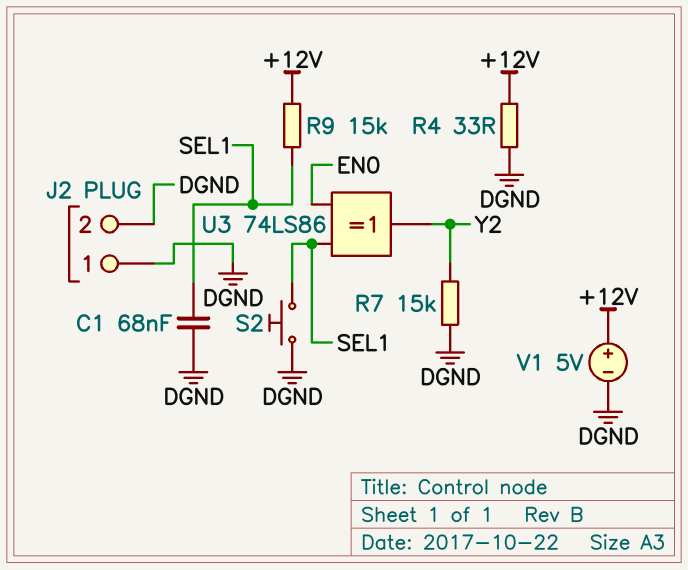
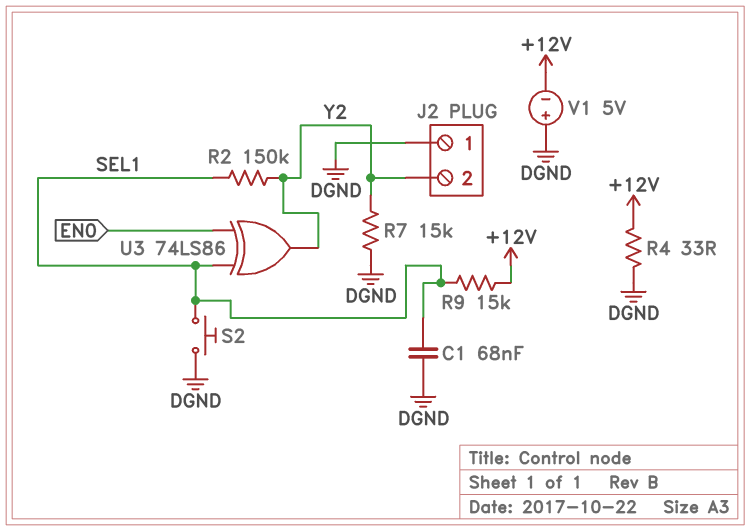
J2 pin 2: DGND -> Y2
R2: none -> 150k (SEL1, Y2)
V1: 5V (plus +12V, minus DGND) -> 5V (plus DGND, minus +12V)

